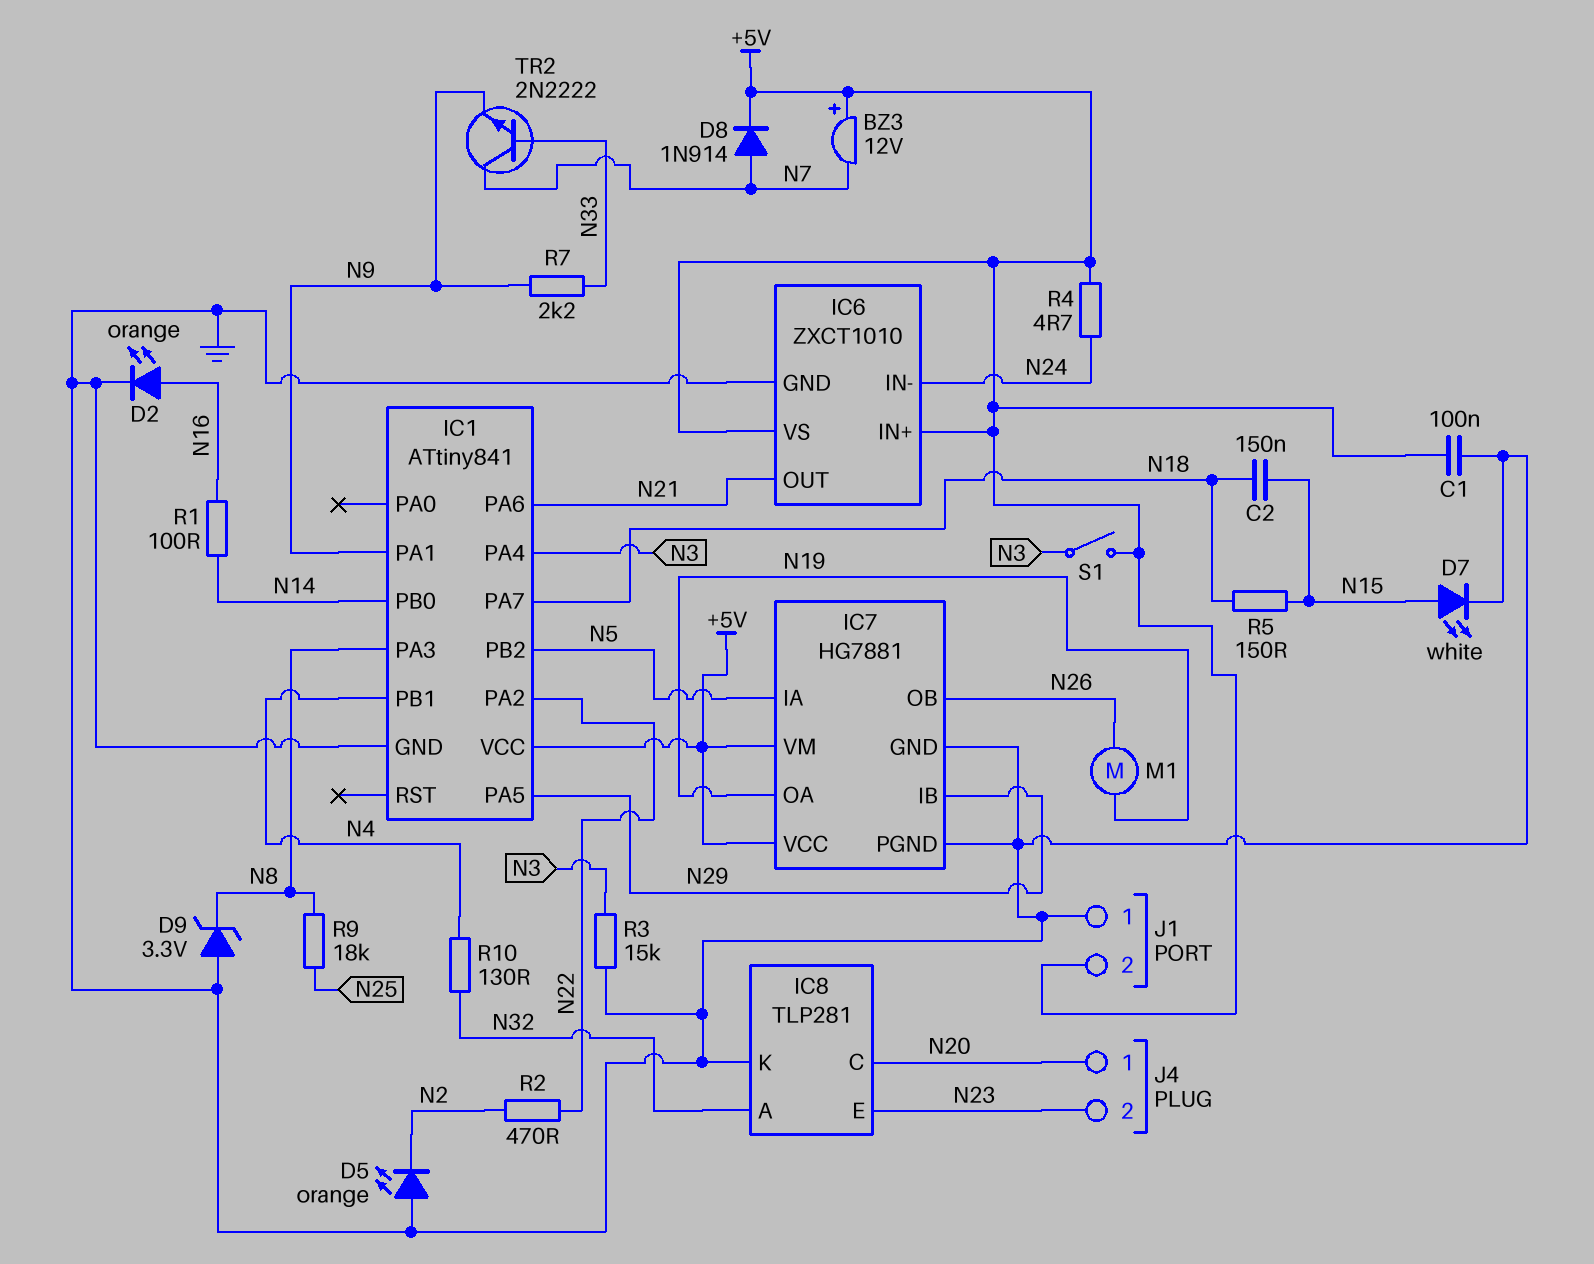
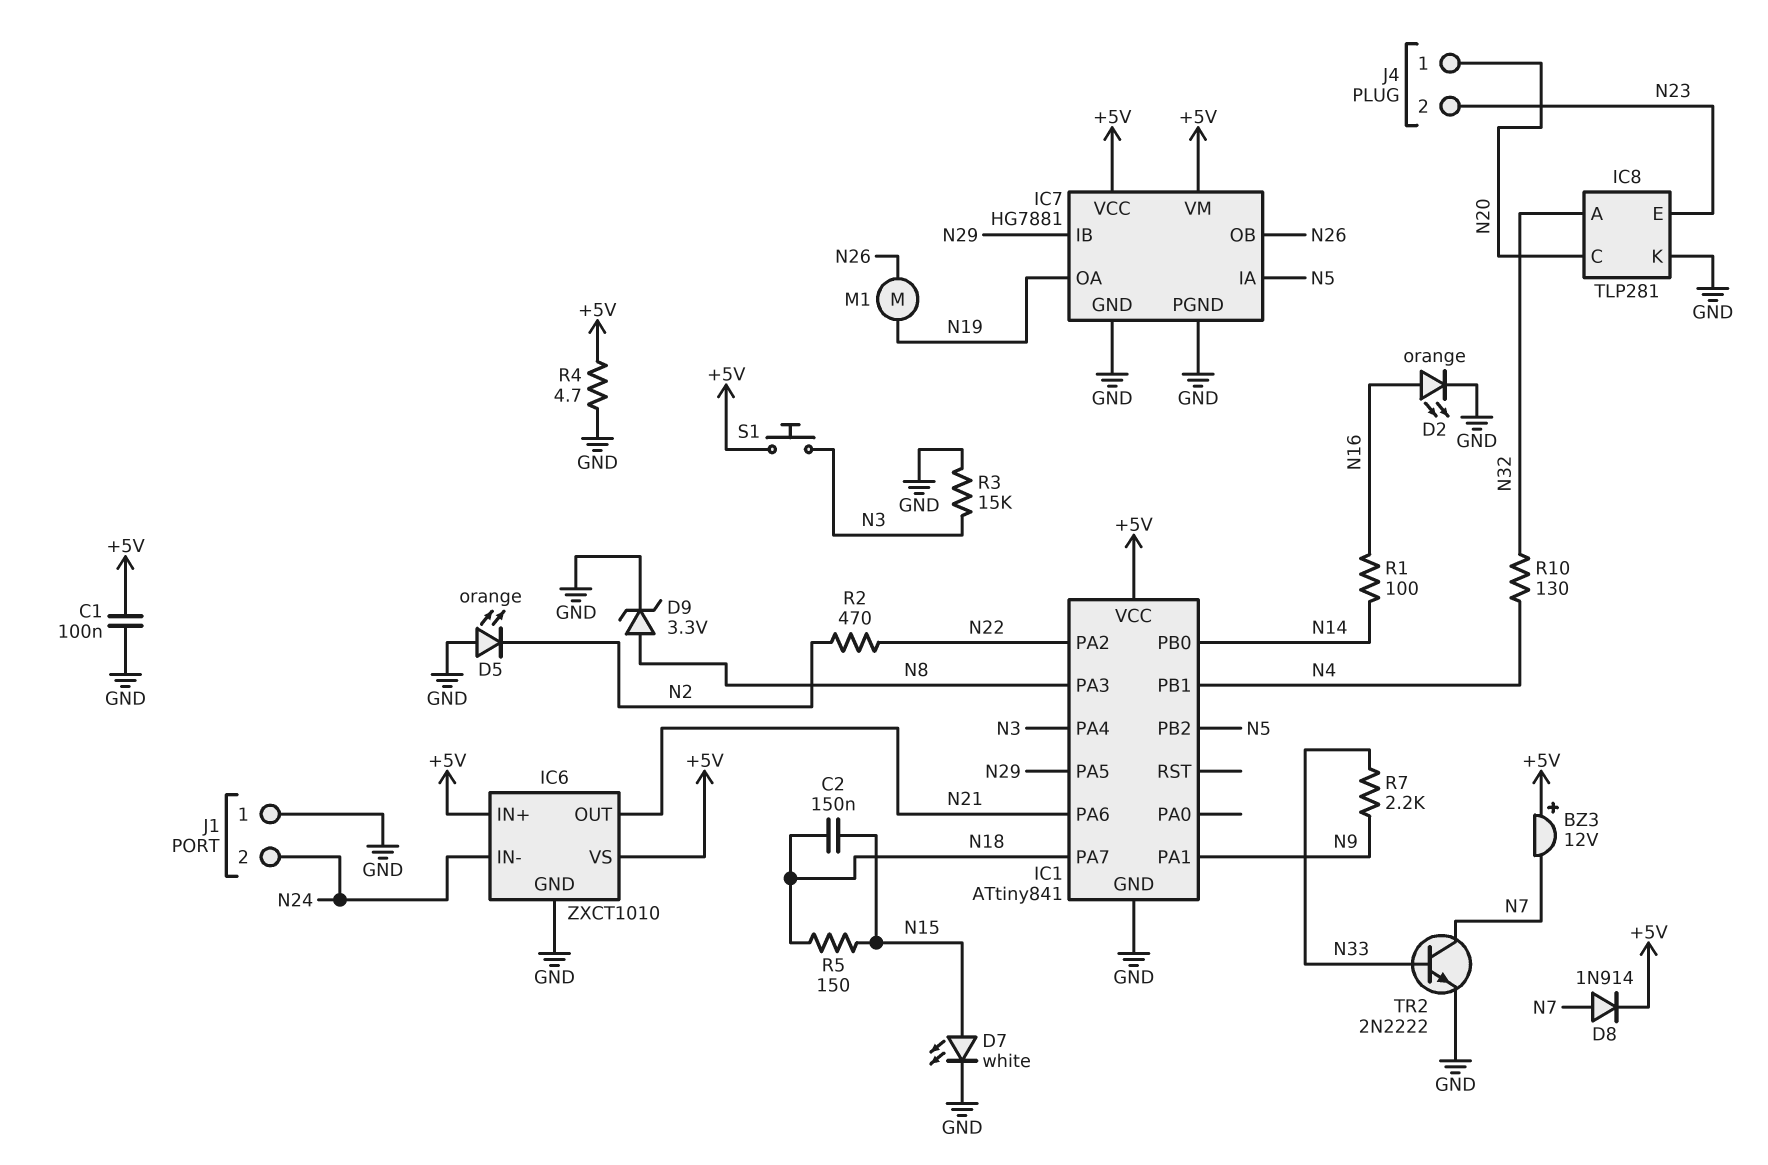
D9: zener 3.3V (A GND, K N8) -> zener 3.3V (A N8, K GND)
J1 pin 2: +5V -> N24
R4: 4.7 (+5V, N24) -> 4.7 (+5V, GND)
R9: 18k (N8, N25) -> none
S1: switch (+5V, N3) -> button (+5V, N3)
TR2: NPN 2N2222 (B N33, C N7, E N9) -> NPN 2N2222 (B N33, C N7, E GND)

